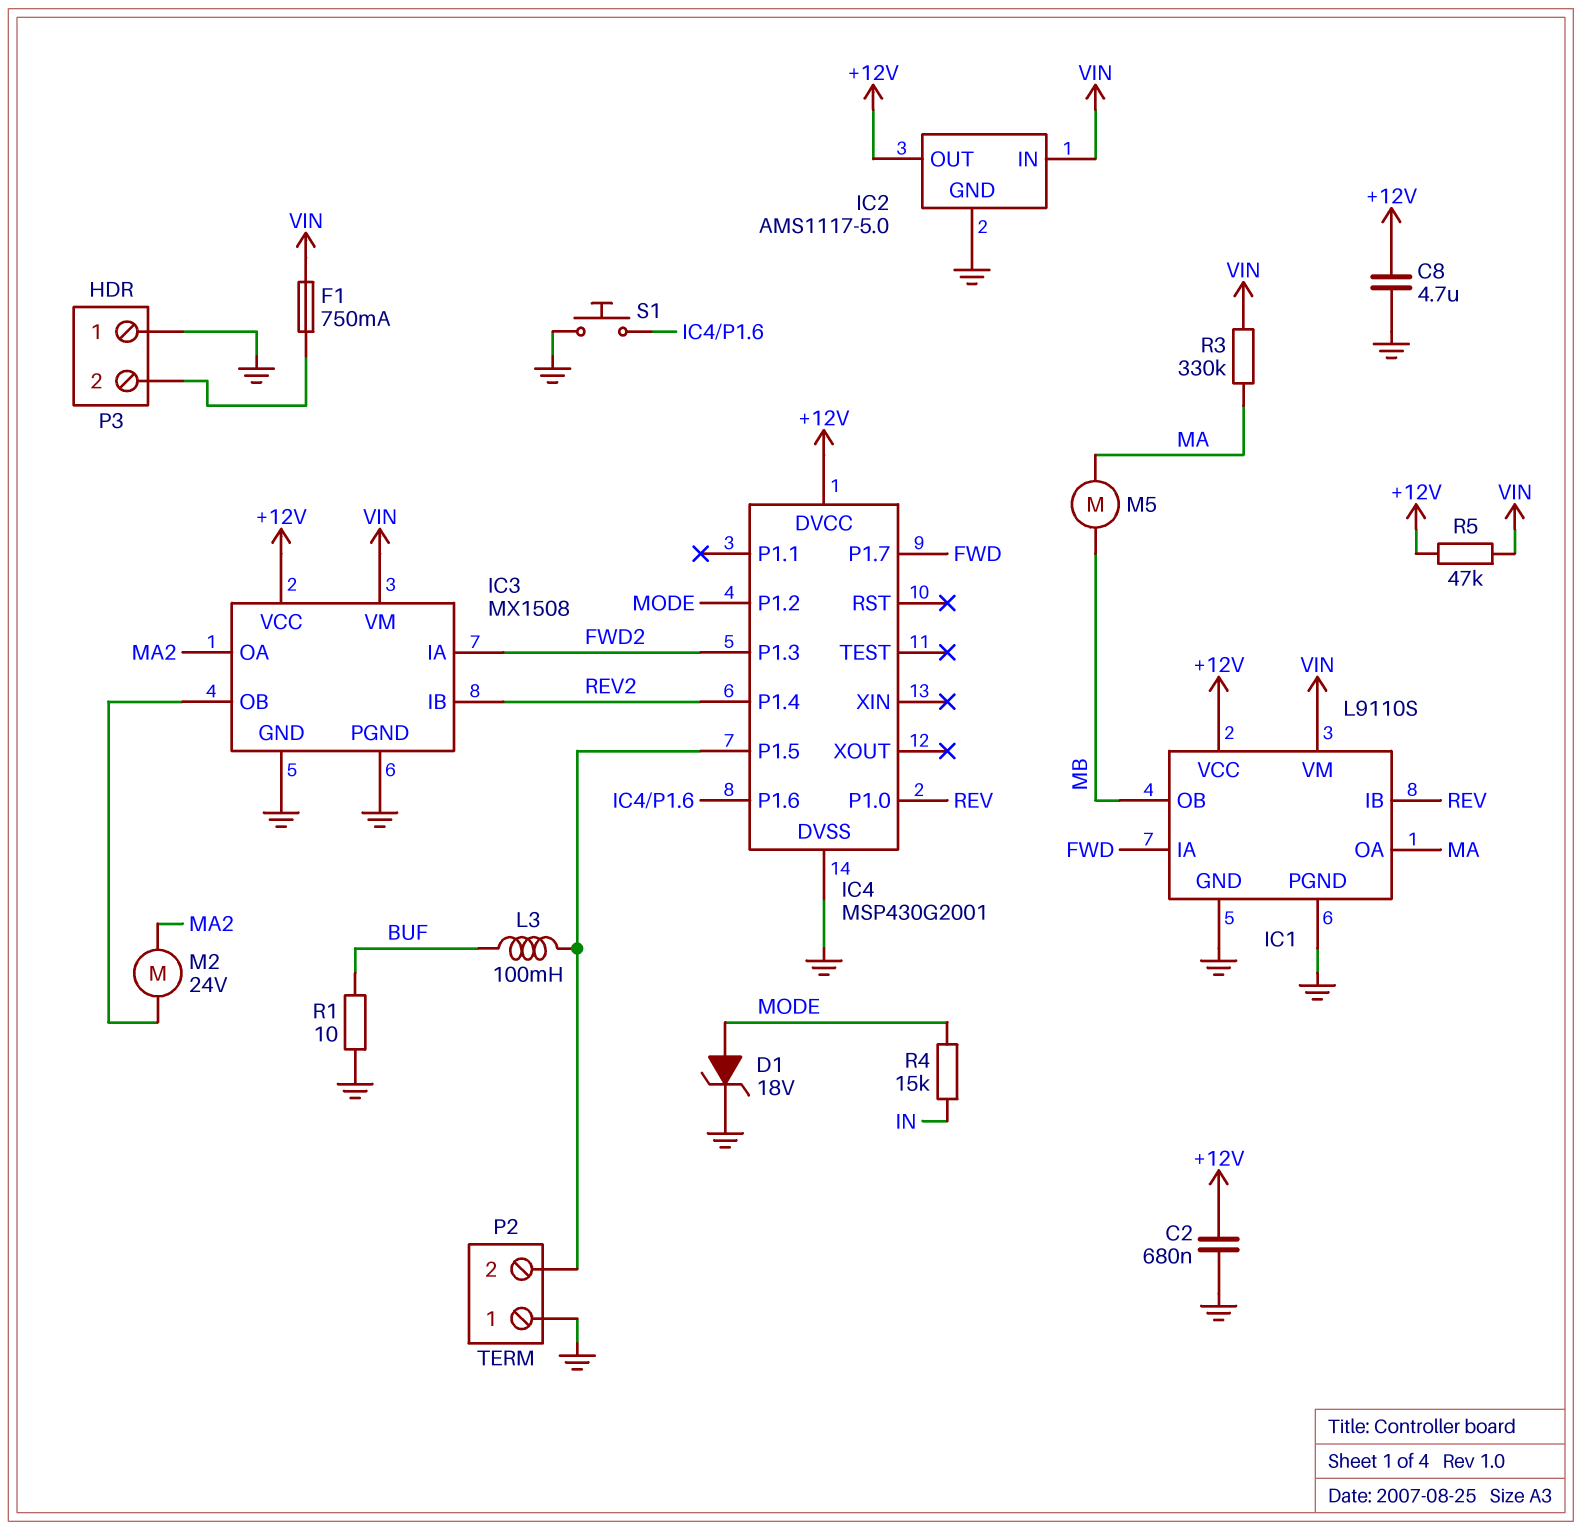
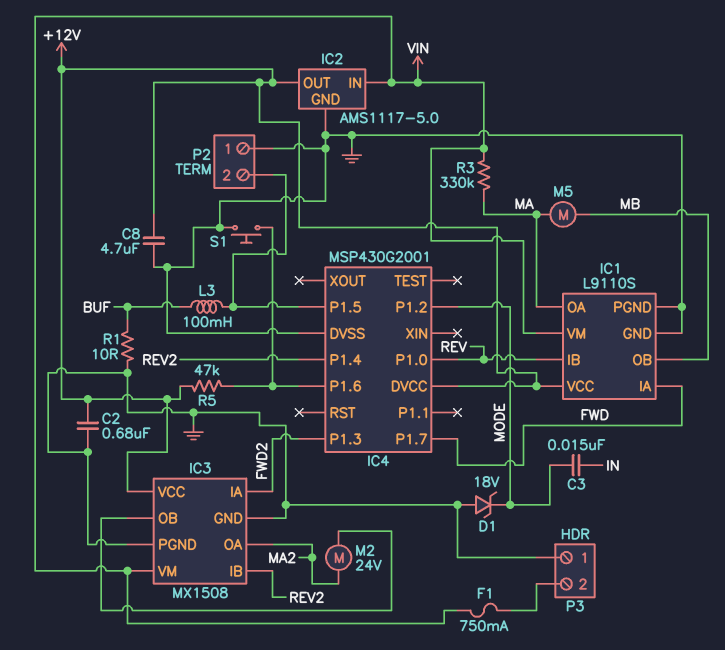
C3: none -> 15nF (IN, MODE)
D1: zener 18V (A MODE, K GND) -> zener 18V (A GND, K MODE)
R4: 15k (IN, MODE) -> none
R5: 47k (+12V, VIN) -> 47k (+12V, IC4/P1.6)

